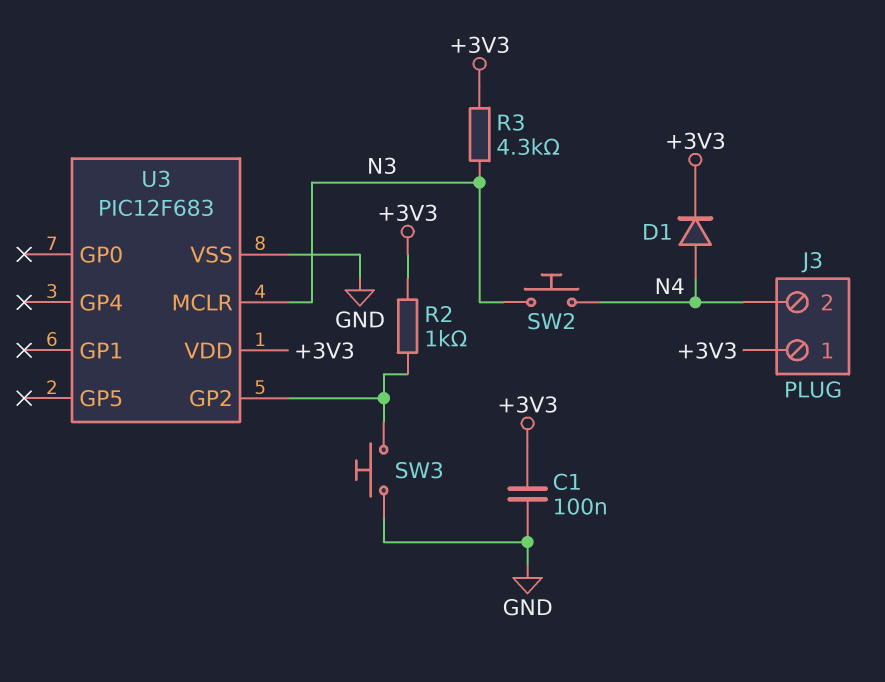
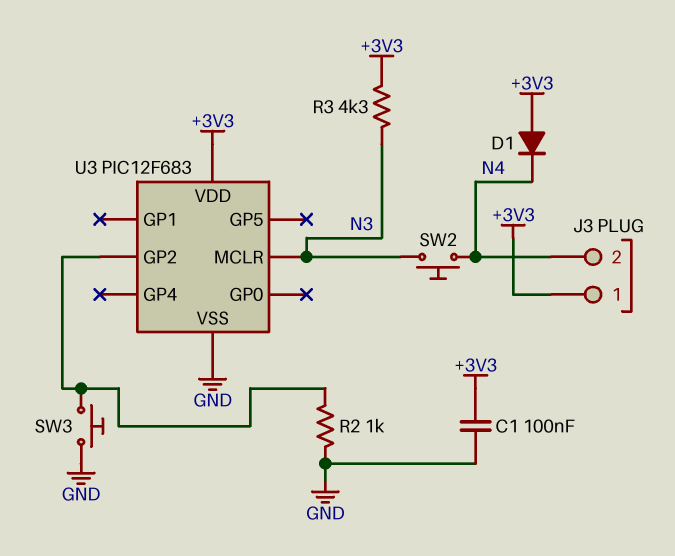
D1: diode (A N4, K +3V3) -> diode (A +3V3, K N4)
R2: 1k (+3V3, U3/GP2) -> 1k (GND, U3/GP2)

